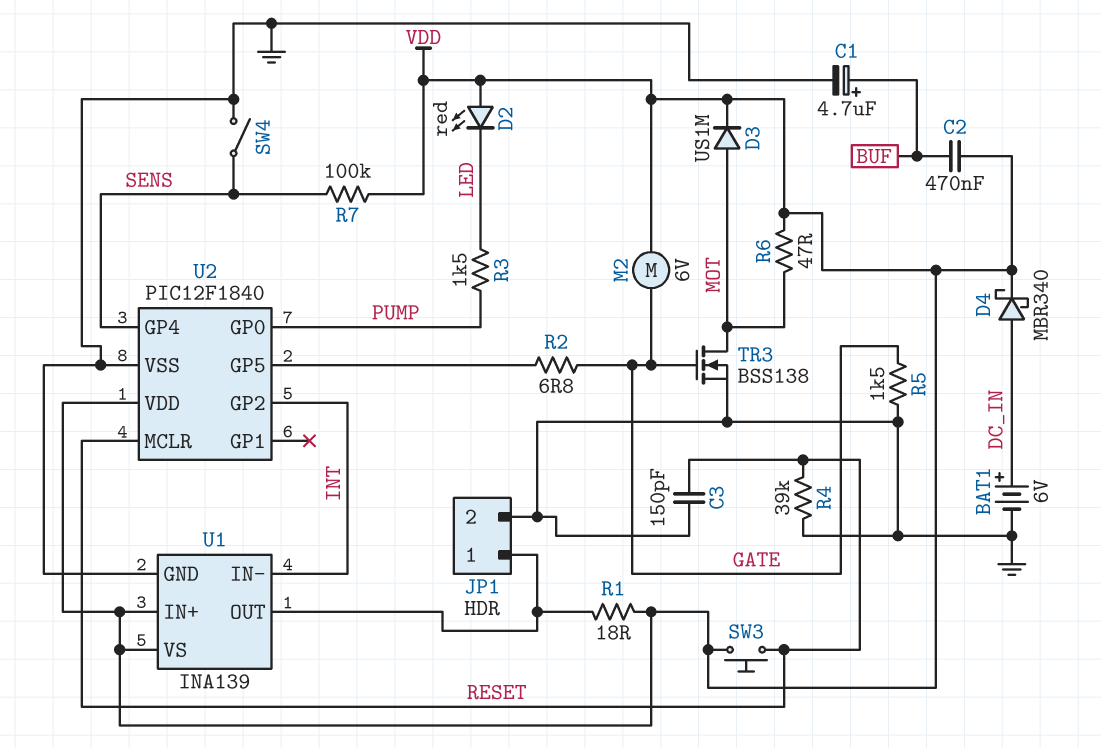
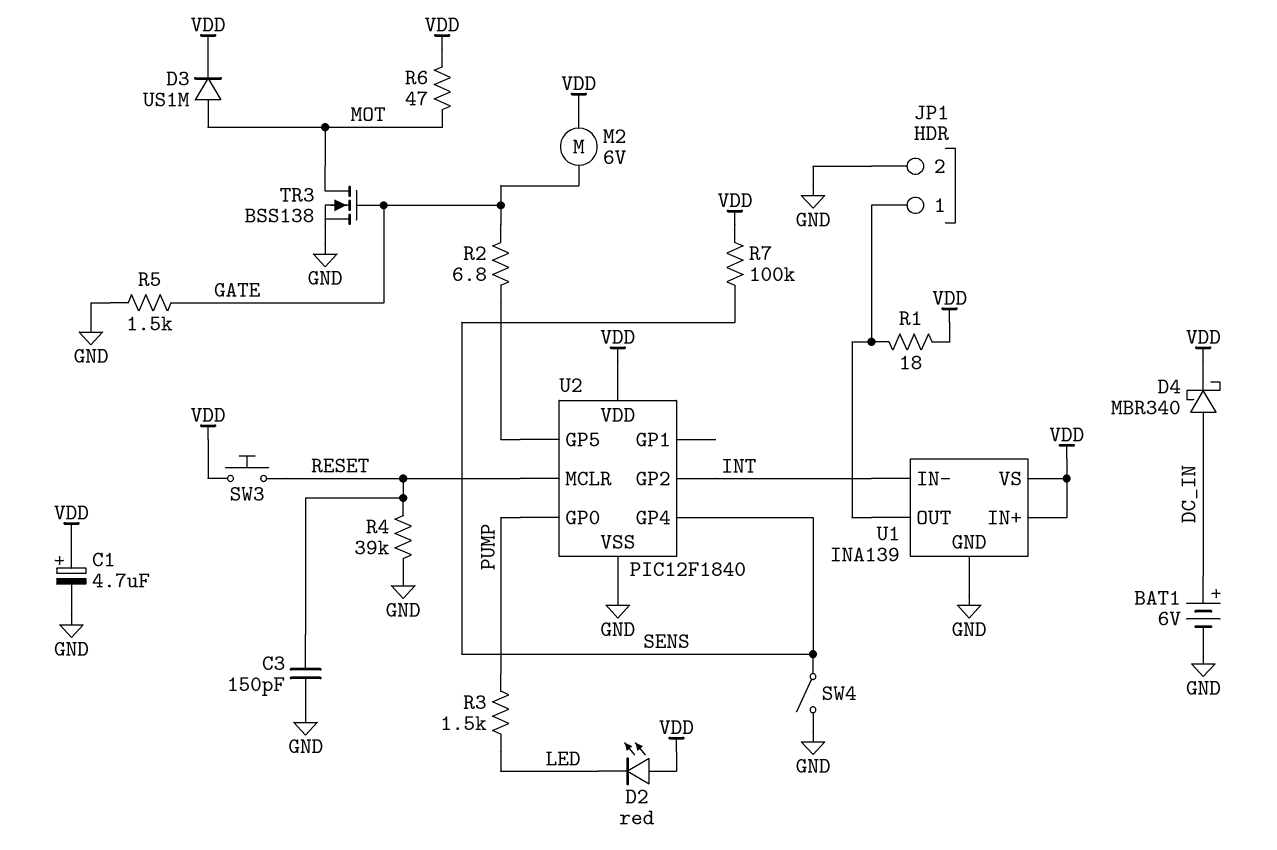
C1: 4.7uF (plus BUF, minus GND) -> 4.7uF (plus VDD, minus GND)
C2: 470nF (BUF, VDD) -> none

